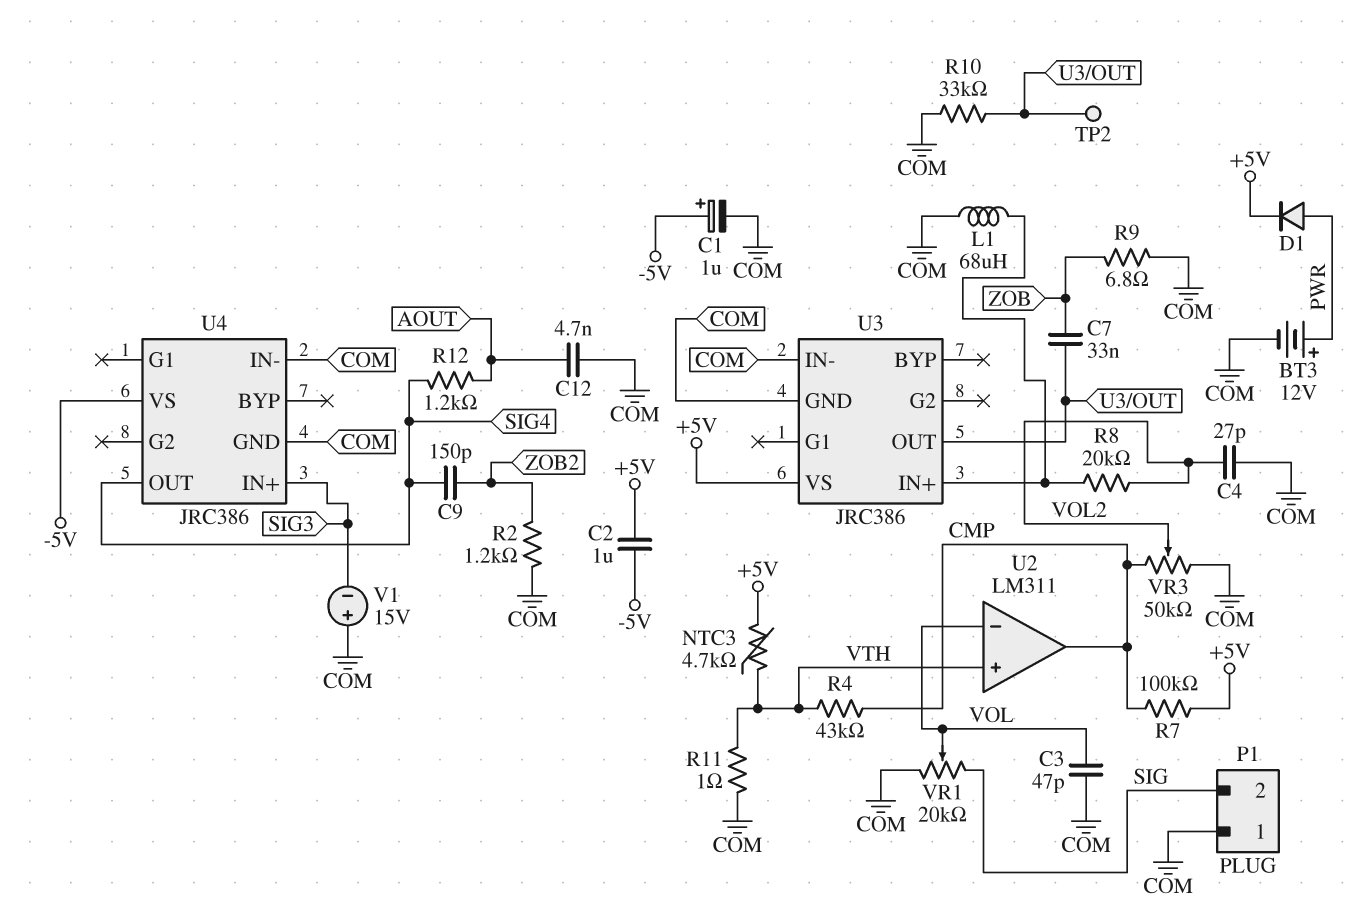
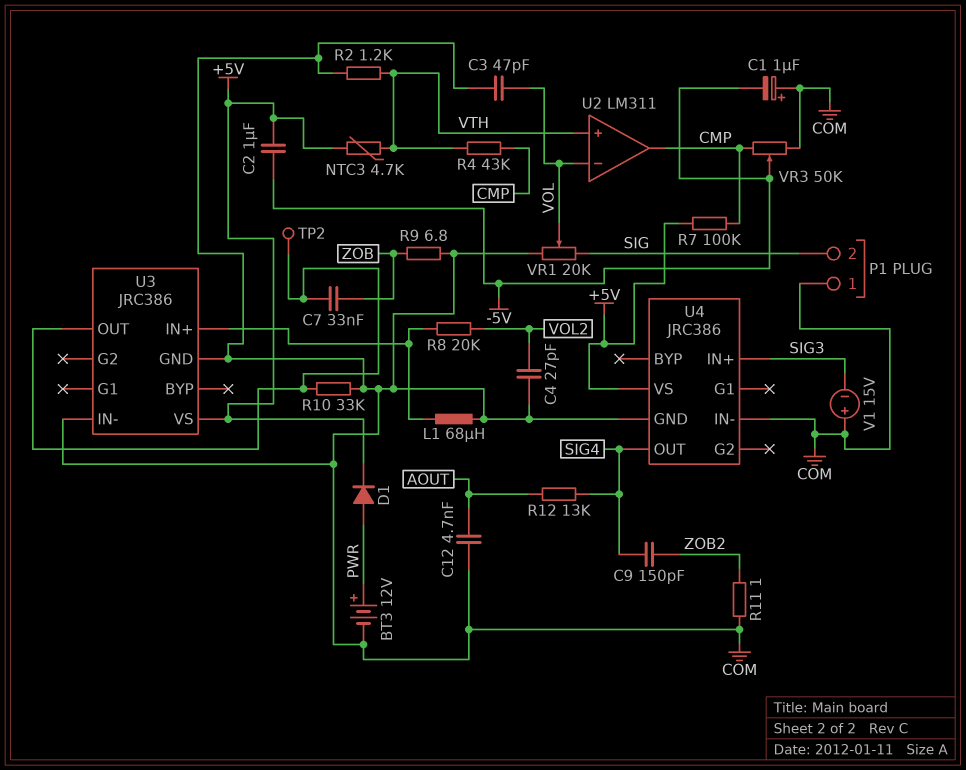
C1: 1uF (plus -5V, minus COM) -> 1uF (plus COM, minus -5V)
R2: 1.2k (COM, ZOB2) -> 1.2k (COM, VTH)
R11: 1 (COM, VTH) -> 1 (COM, ZOB2)
R12: 1.2k (AOUT, SIG4) -> 13k (AOUT, SIG4)
U4 pin VS: -5V -> +5V
VR3: 50k (CMP, COM, wiper VOL2) -> 50k (CMP, COM, wiper -5V)

